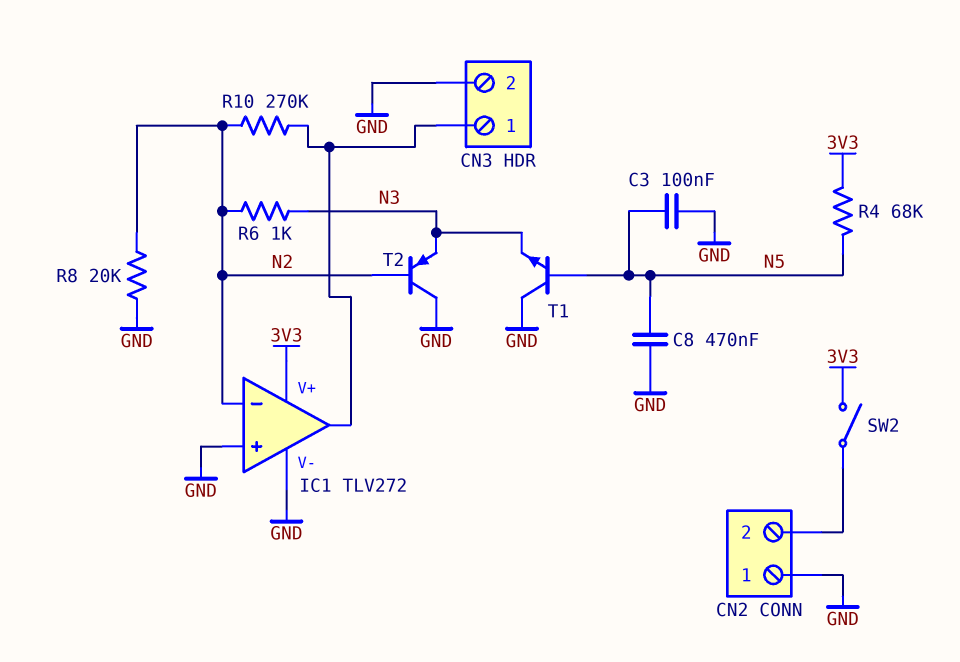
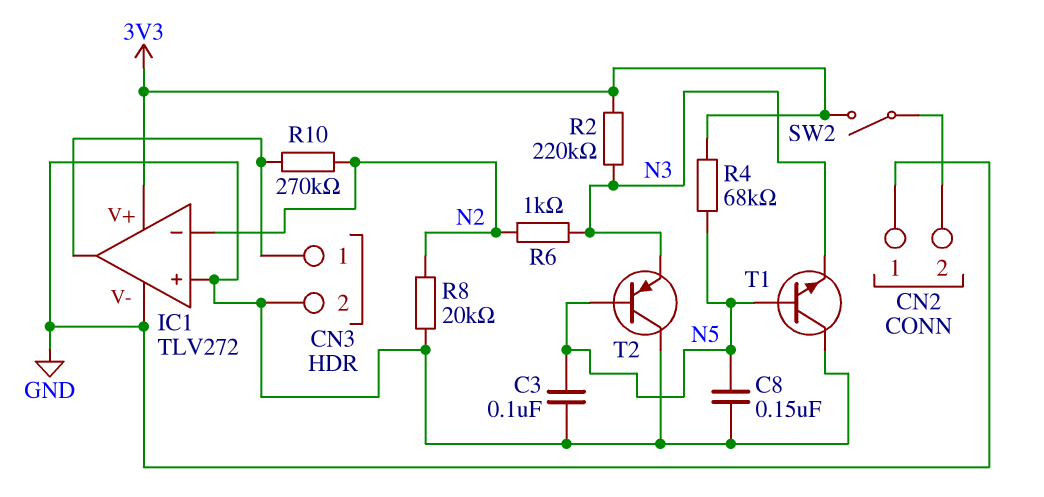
C8: 470nF (GND, N5) -> 150nF (GND, N5)
R2: none -> 220k (3V3, N3)
T2: PNP (B N2, C GND, E N3) -> PNP (B N5, C GND, E N3)

